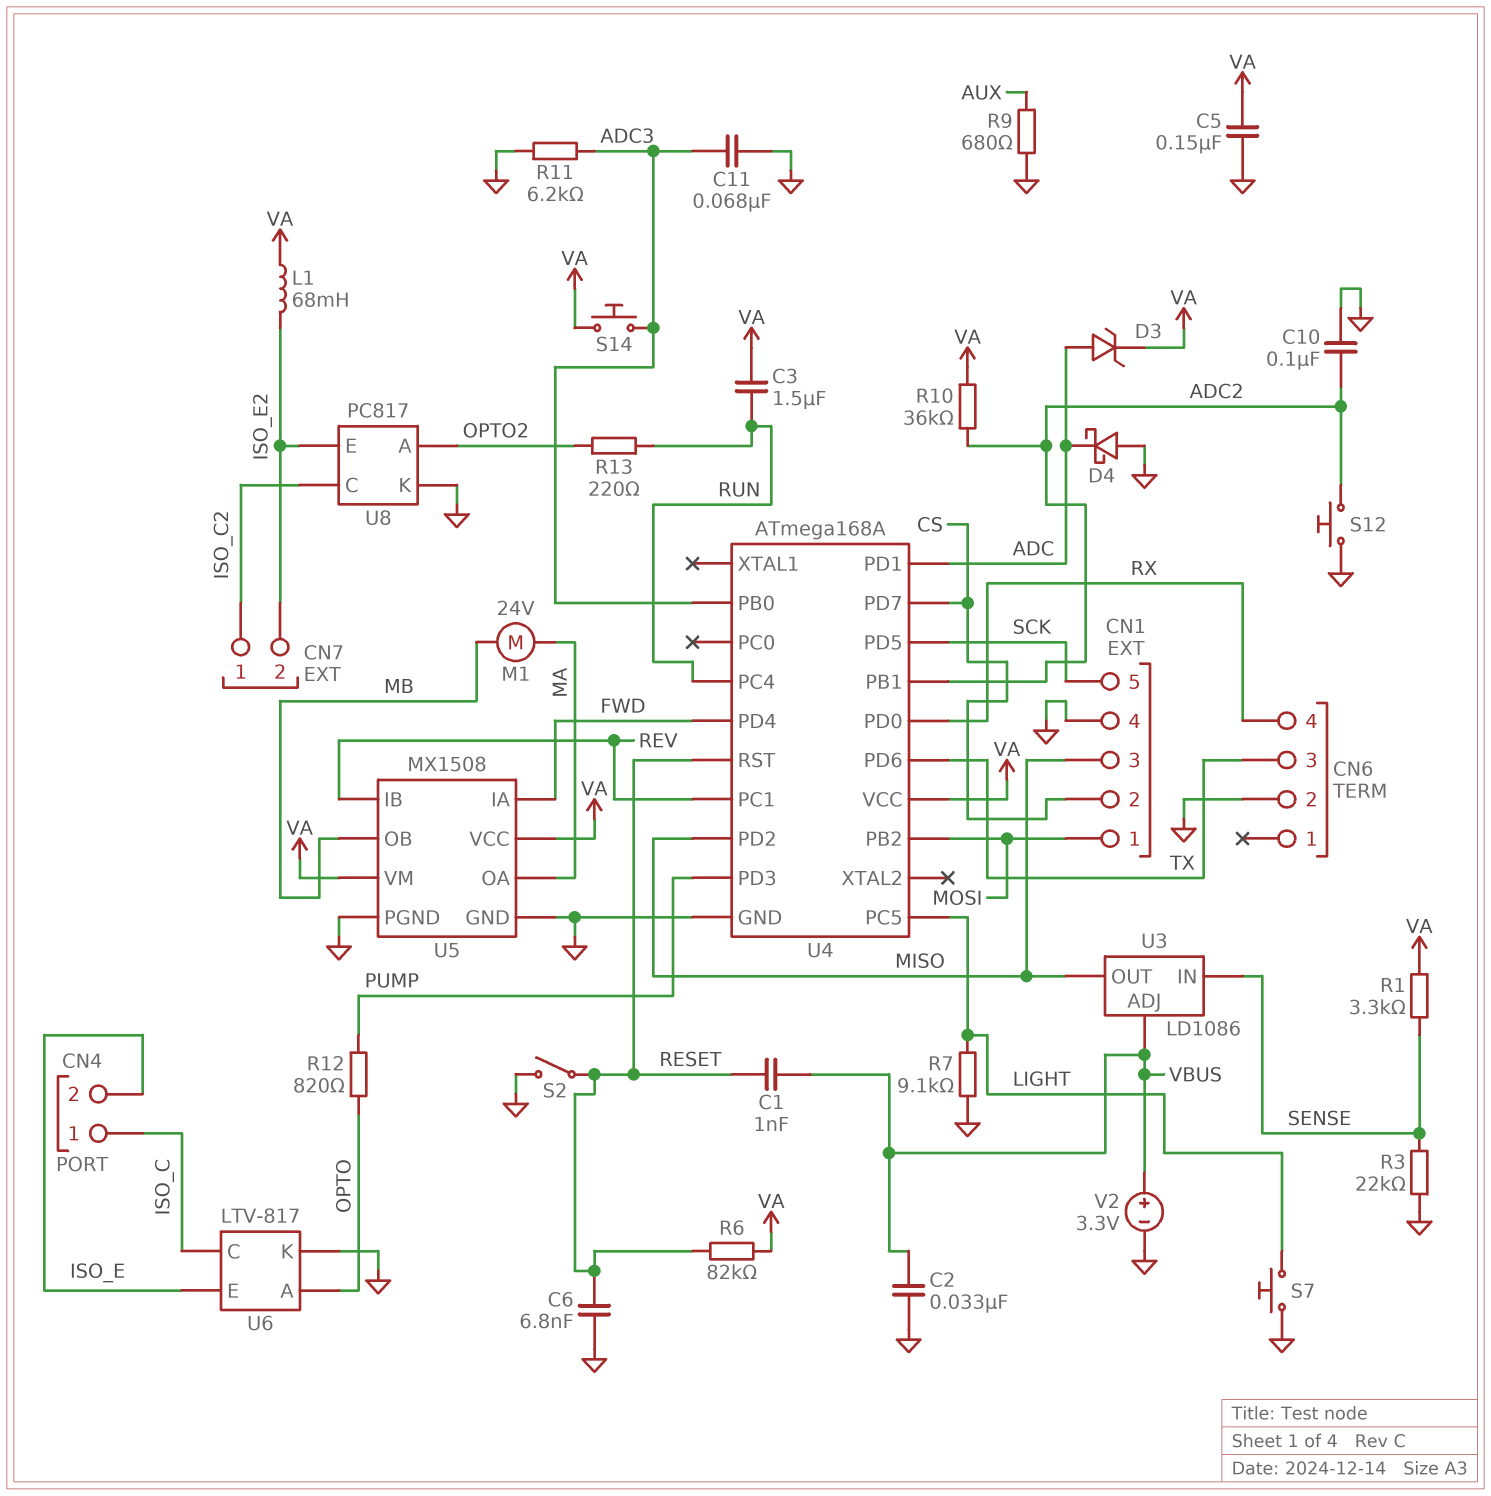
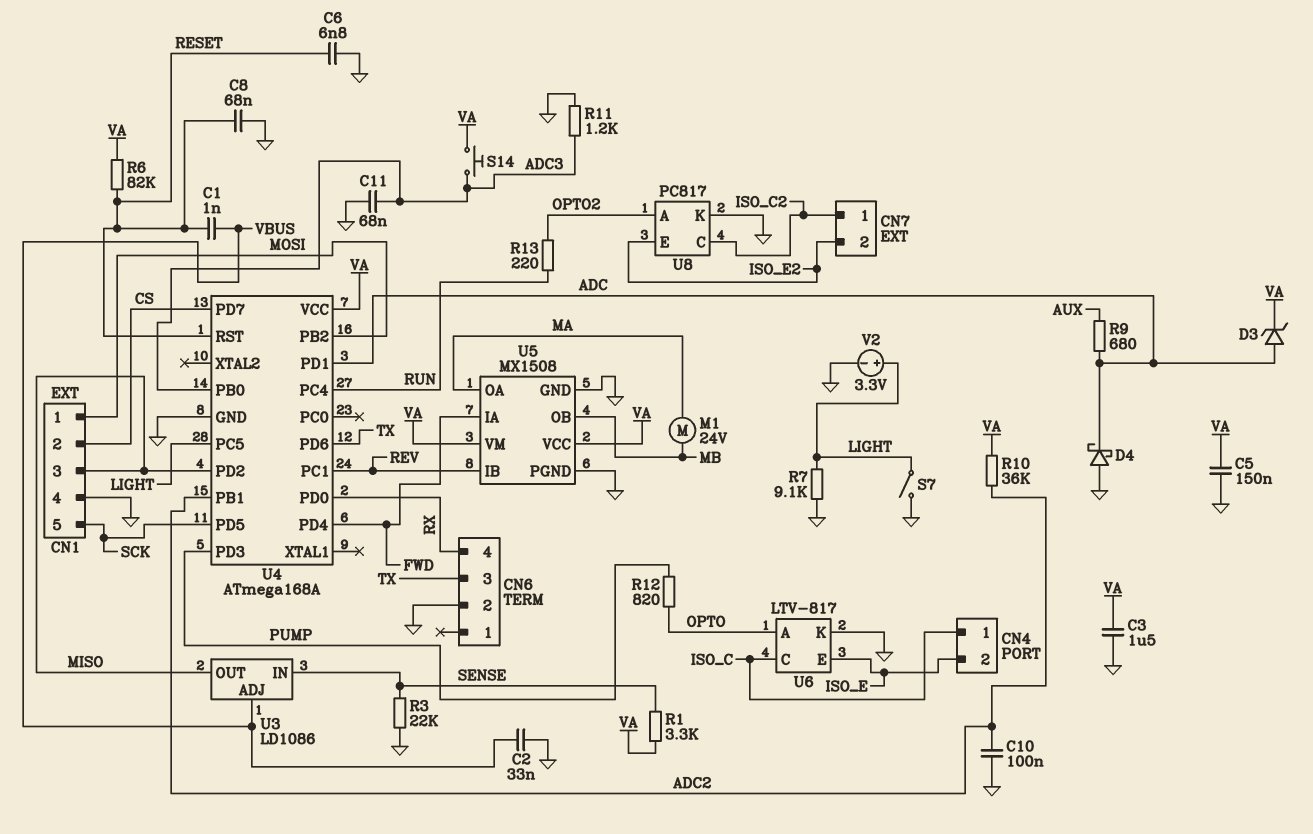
C3: 1.5uF (RUN, VA) -> 1.5uF (GND, VA)
C8: none -> 68nF (GND, RESET)
L1: 68mH (ISO_E2, VA) -> none
R9: 680 (AUX, GND) -> 680 (ADC, AUX)
R11: 6.2k (ADC3, GND) -> 1.2k (ADC3, GND)
S2: switch (GND, RESET) -> none
S7: button (GND, LIGHT) -> switch (GND, LIGHT)
S12: button (ADC2, GND) -> none
V2: 3.3V (plus VBUS, minus GND) -> 3.3V (plus LIGHT, minus GND)

